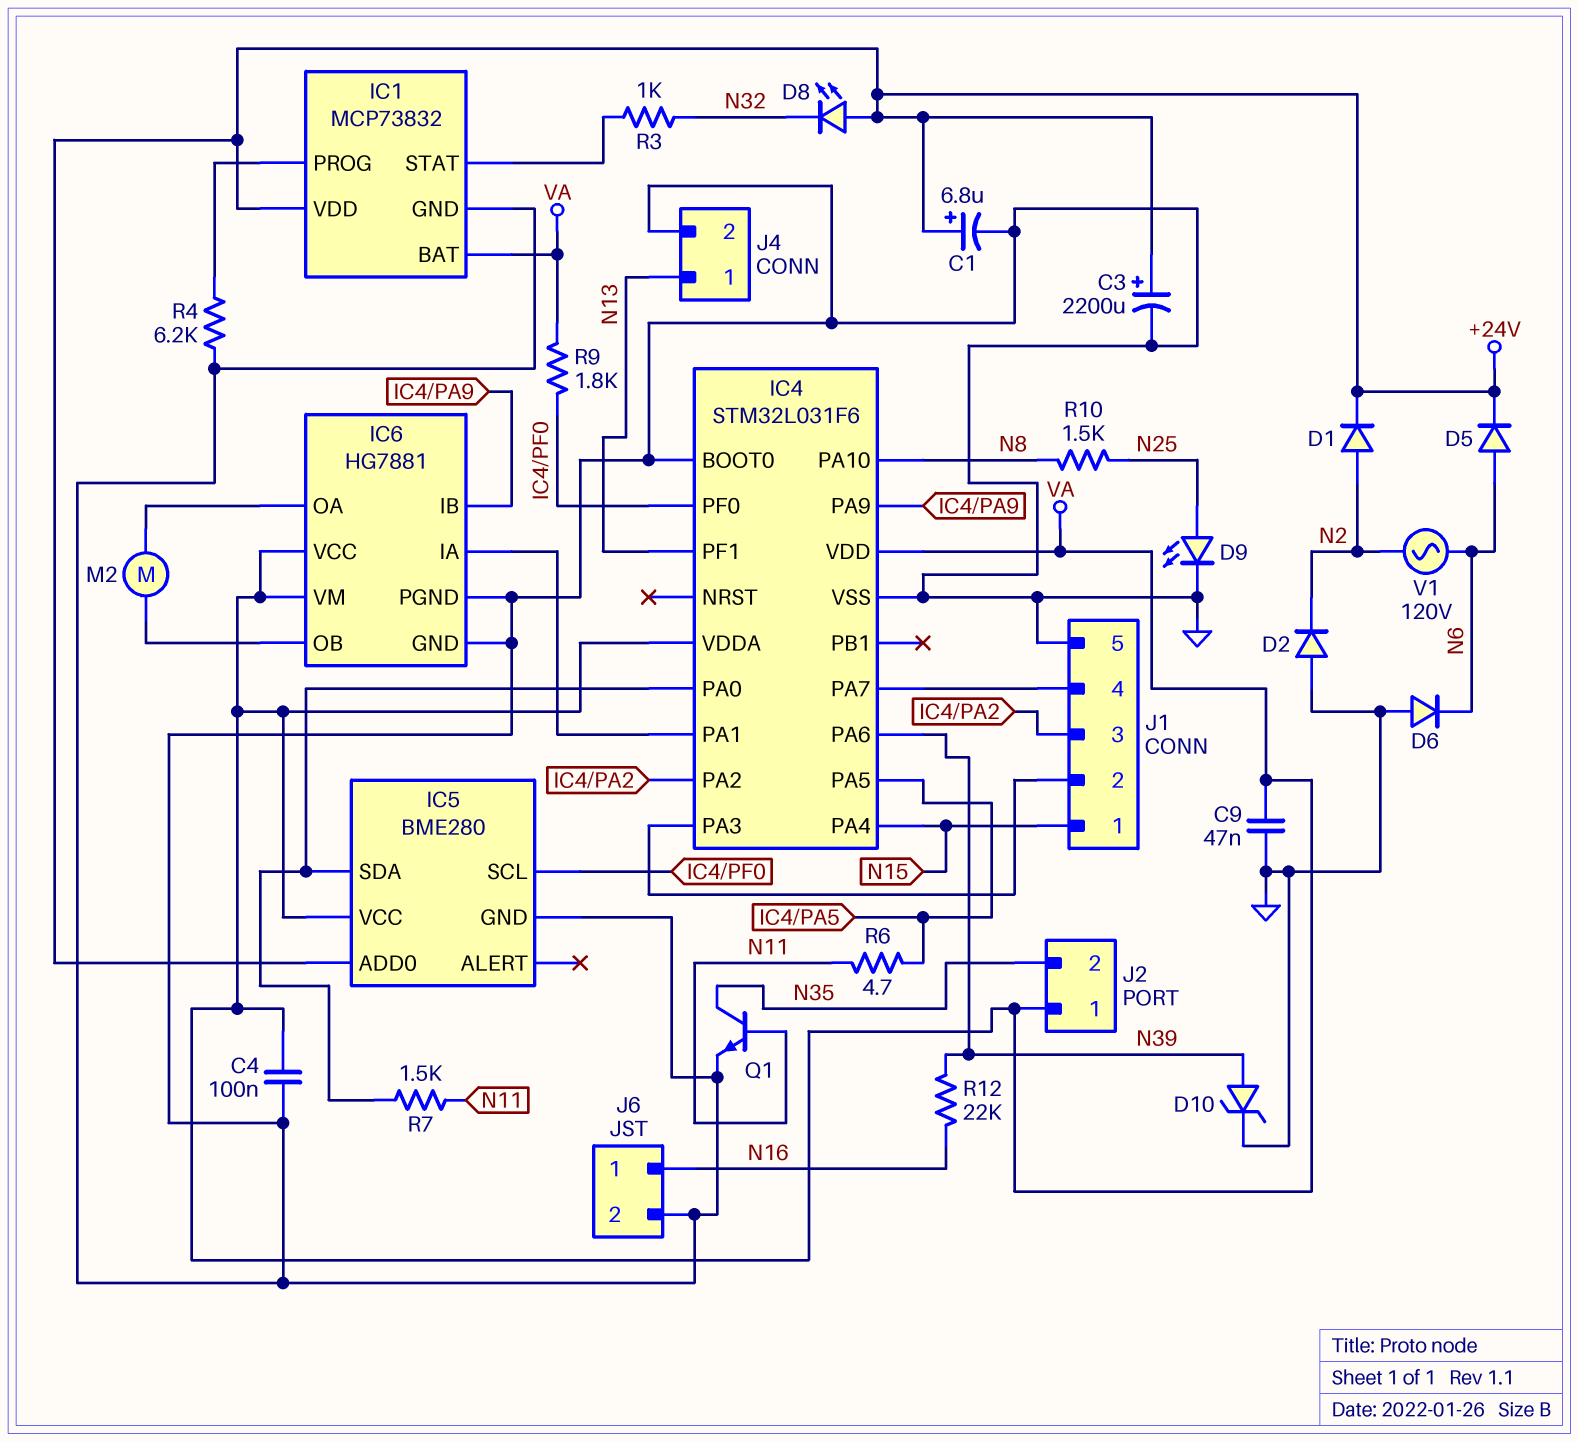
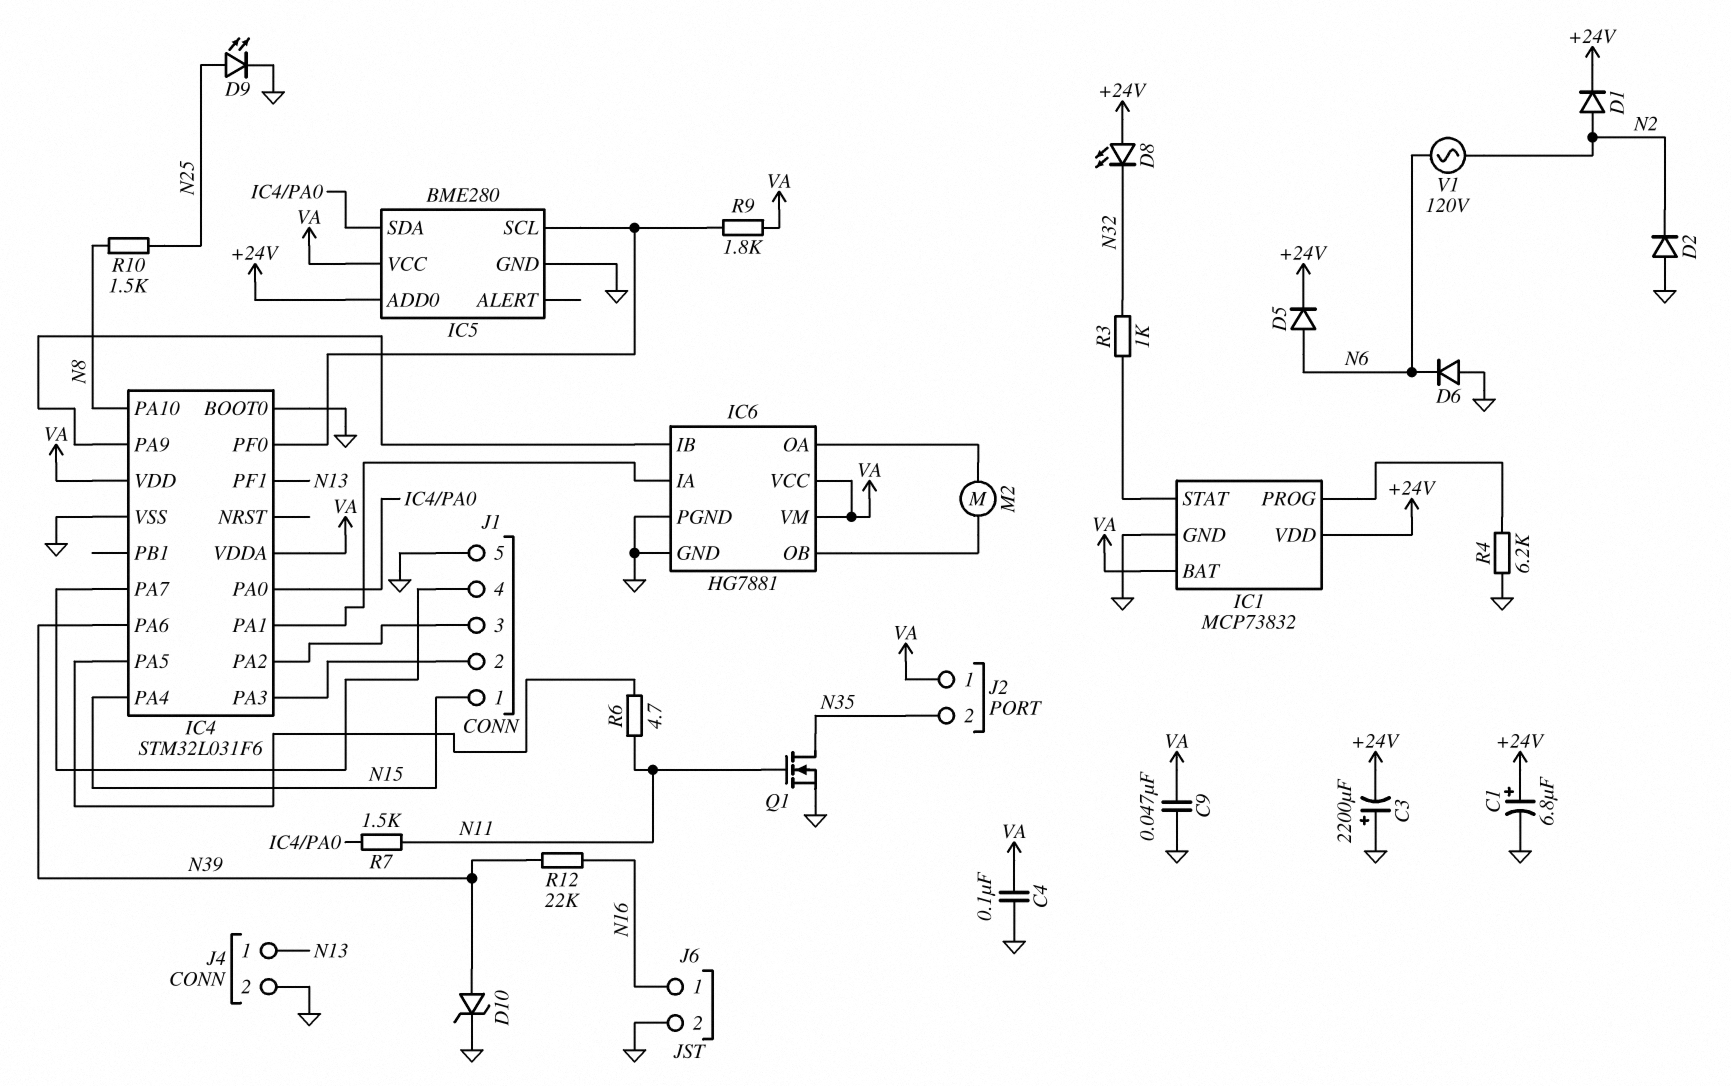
C3: 2200uF (plus +24V, minus GND) -> 2200uF (plus GND, minus +24V)
Q1: NPN (B N11, C N35, E GND) -> NMOS (G N11, D N35, S GND)

